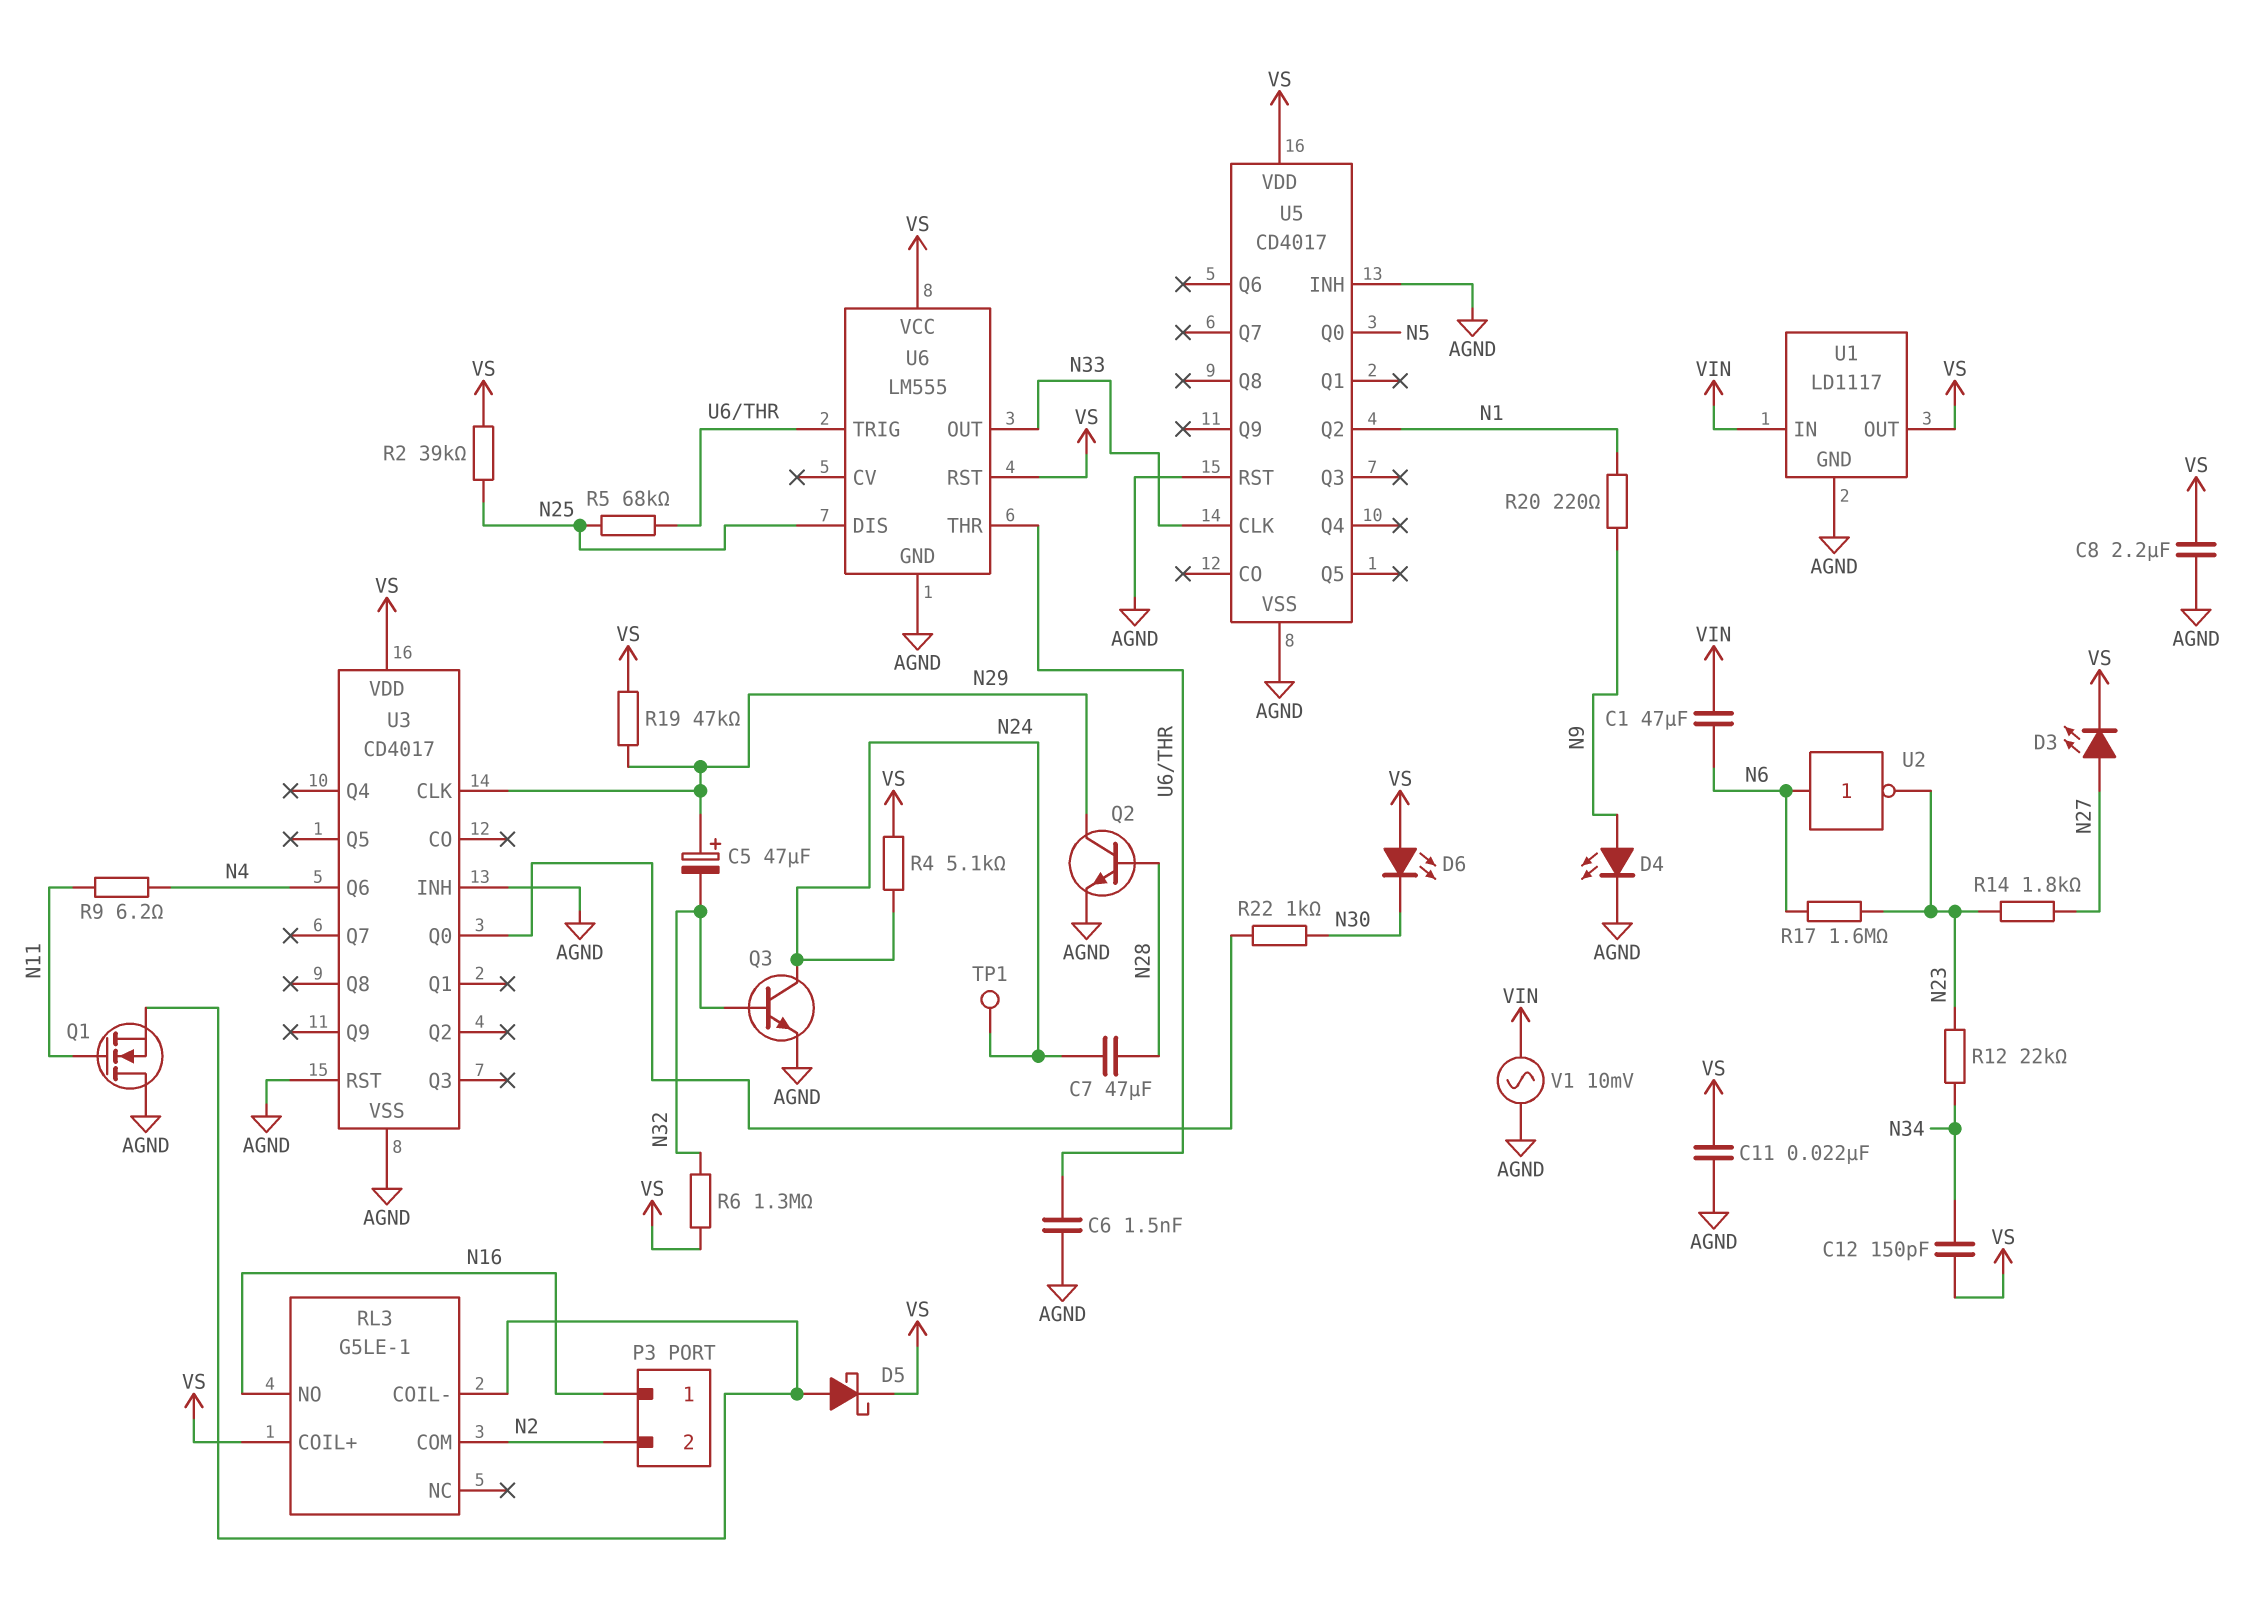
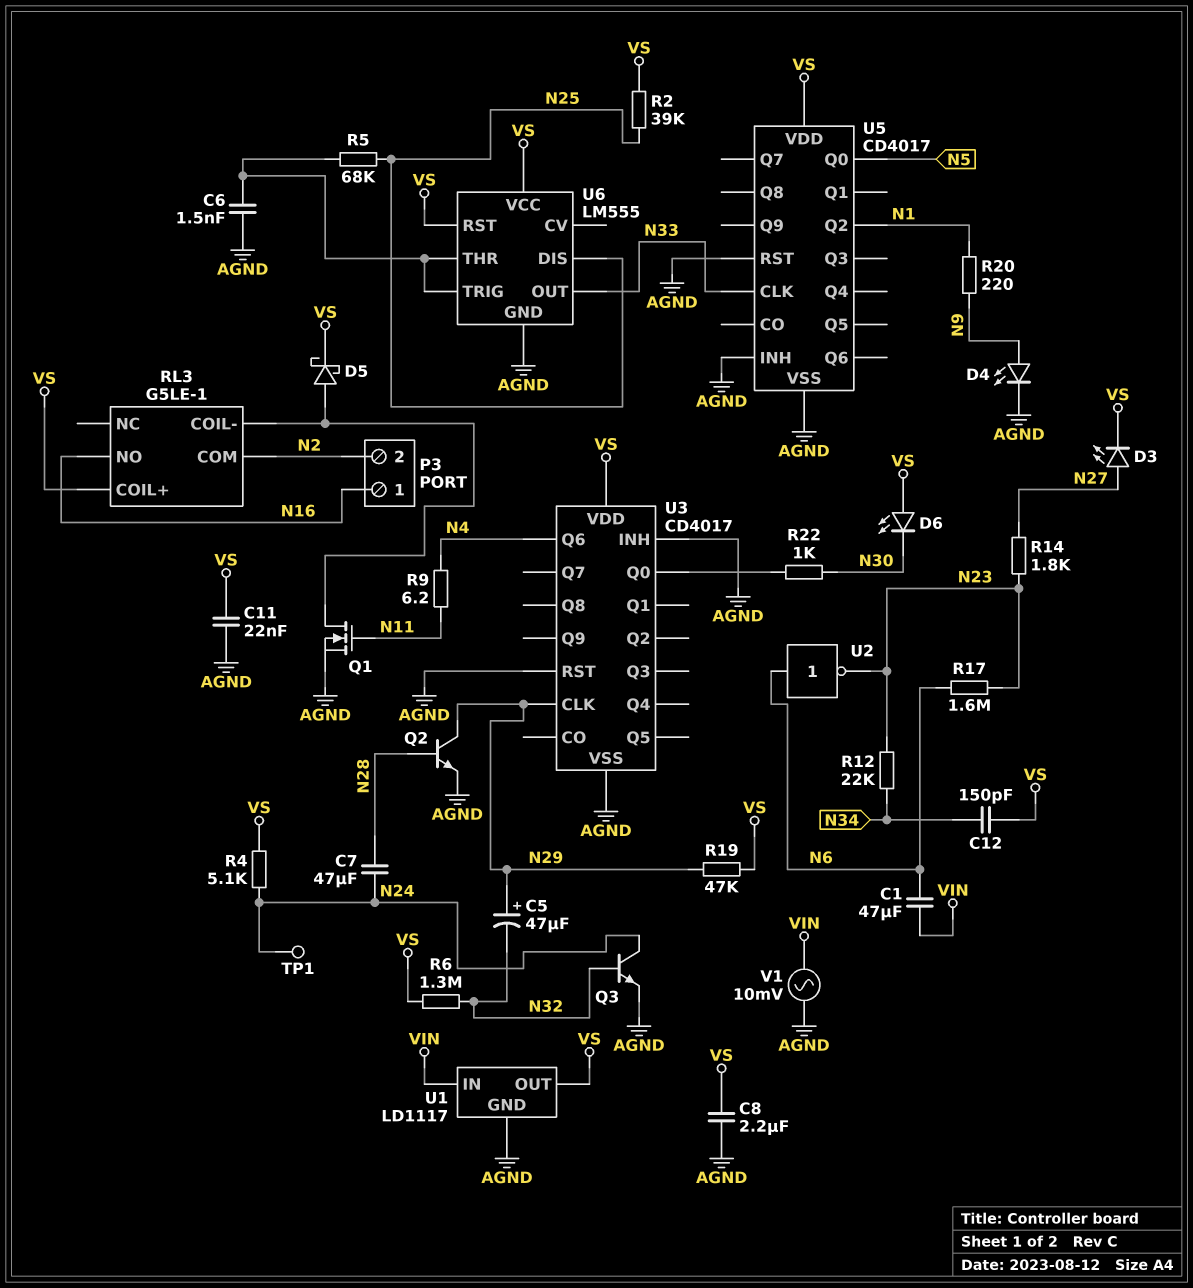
Q1: NMOS (G N11, D AGND, S RL3/COIL-) -> NMOS (G N11, D RL3/COIL-, S AGND)

